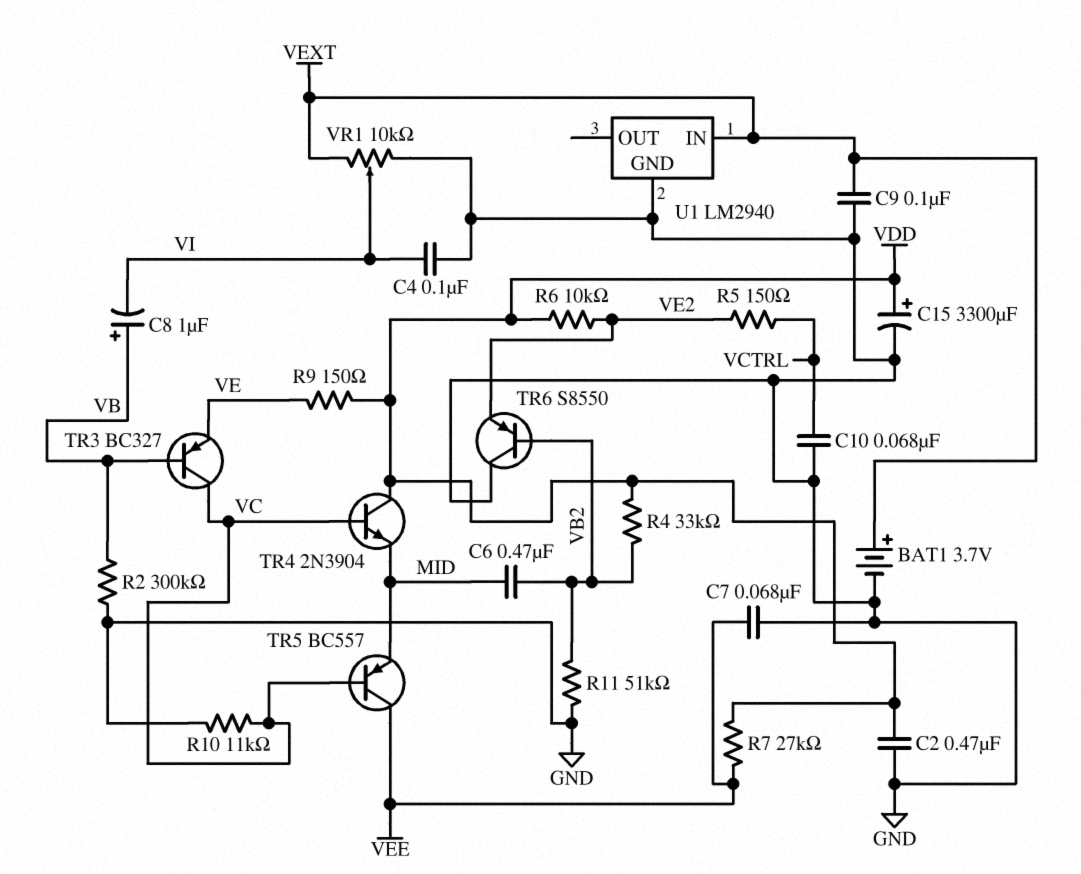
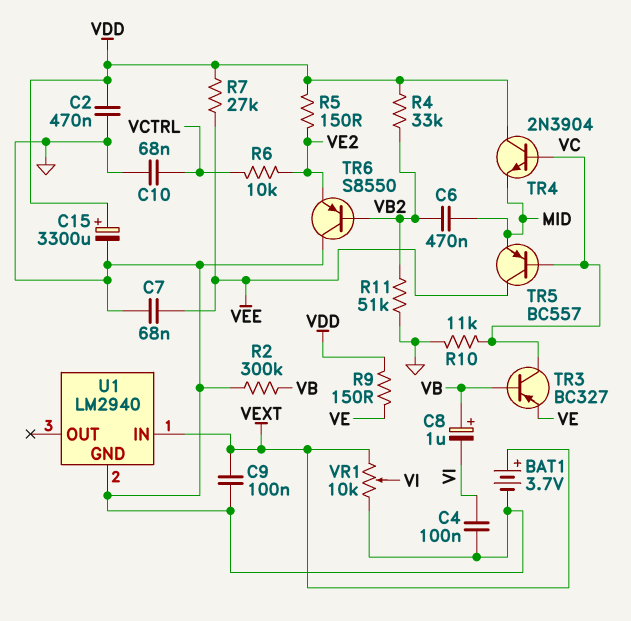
R5: 150 (VCTRL, VE2) -> 150 (VDD, VE2)
R6: 10k (VDD, VE2) -> 10k (VCTRL, VE2)

